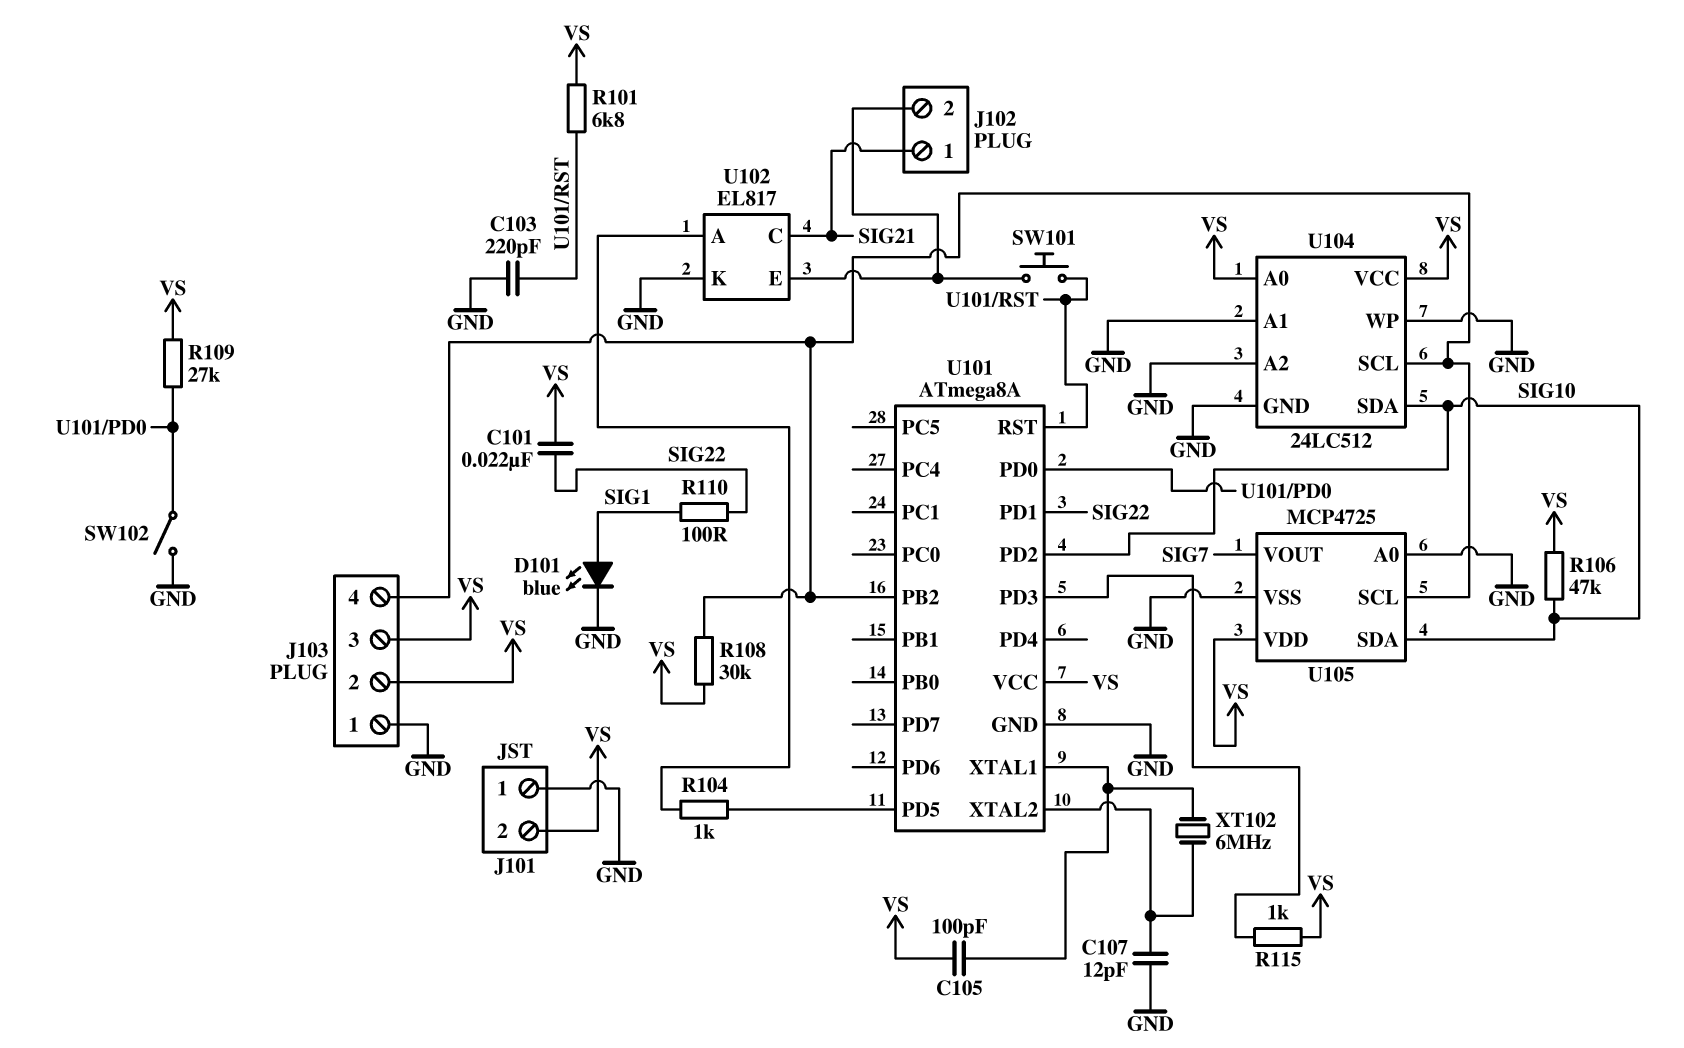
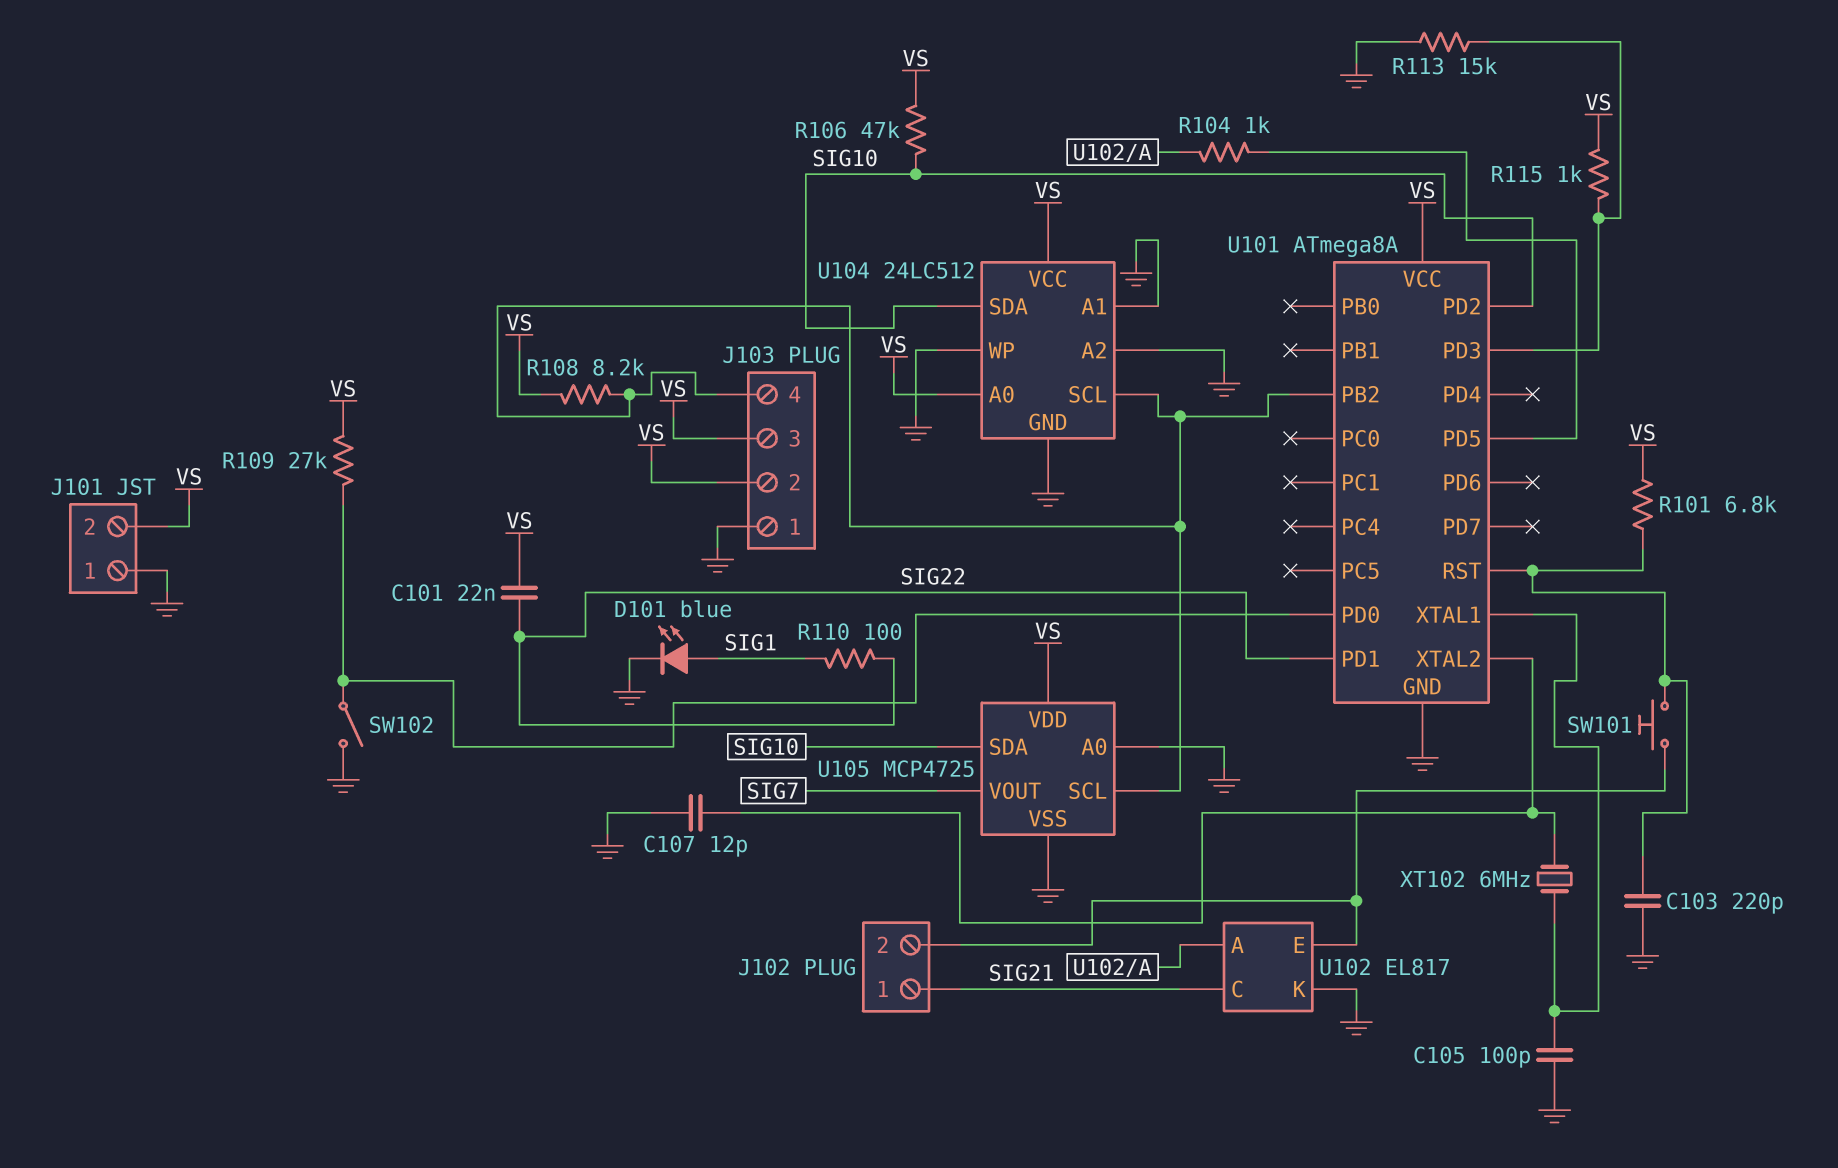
C105: 100pF (U101/XTAL1, VS) -> 100pF (GND, U101/XTAL1)
R108: 30k (J103/4, VS) -> 8.2k (J103/4, VS)
R113: none -> 15k (GND, U101/PD3)

